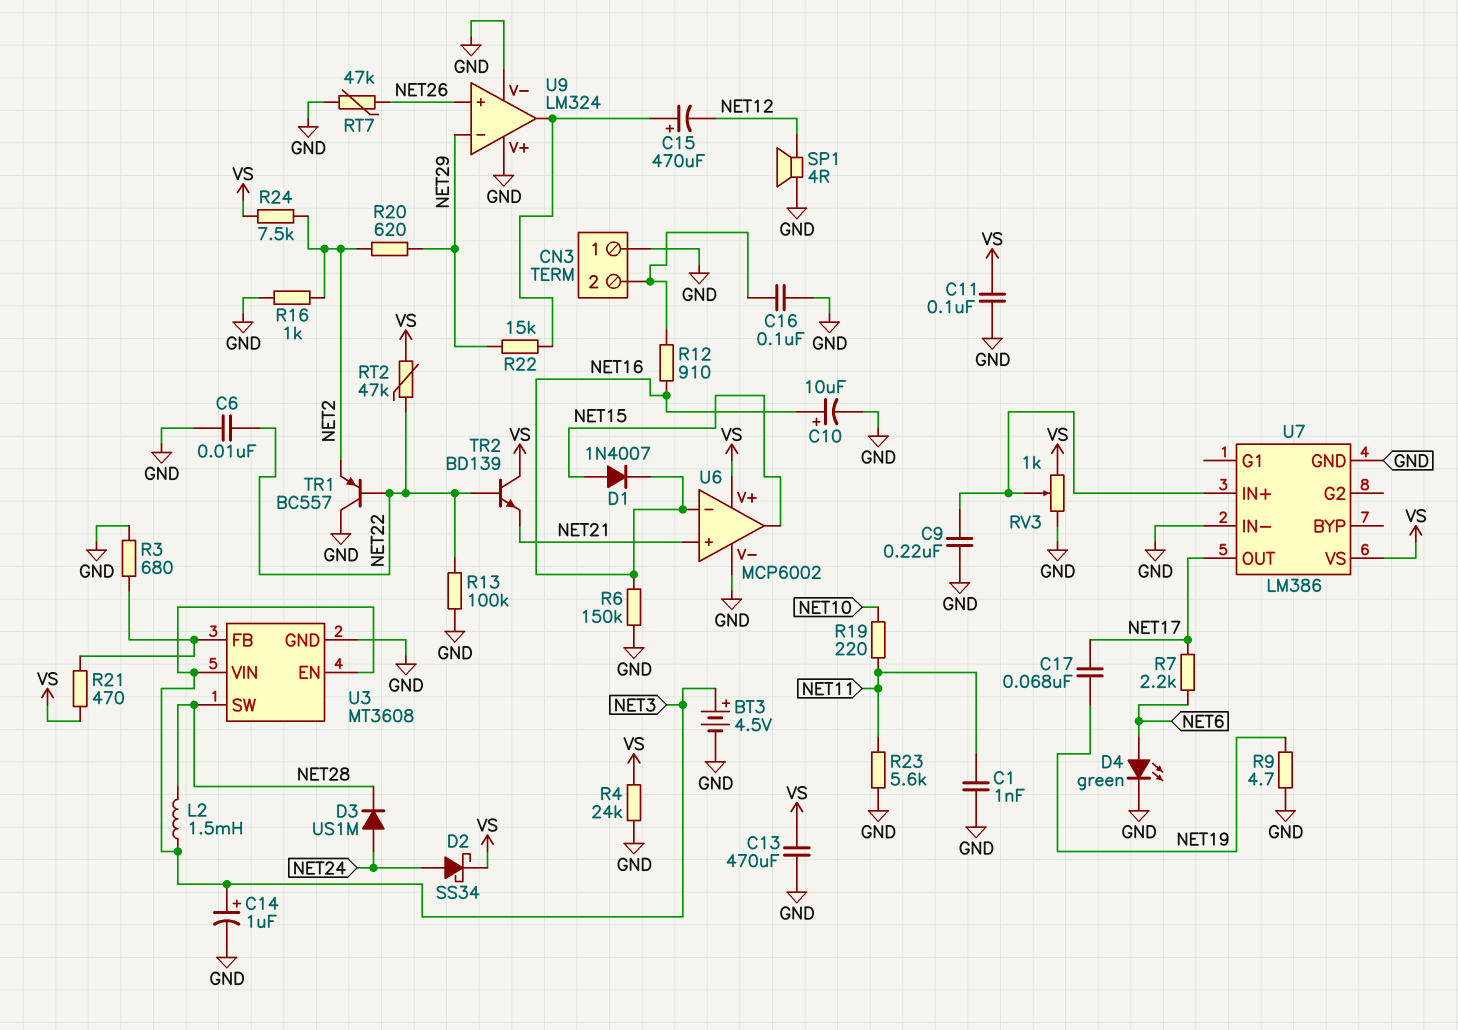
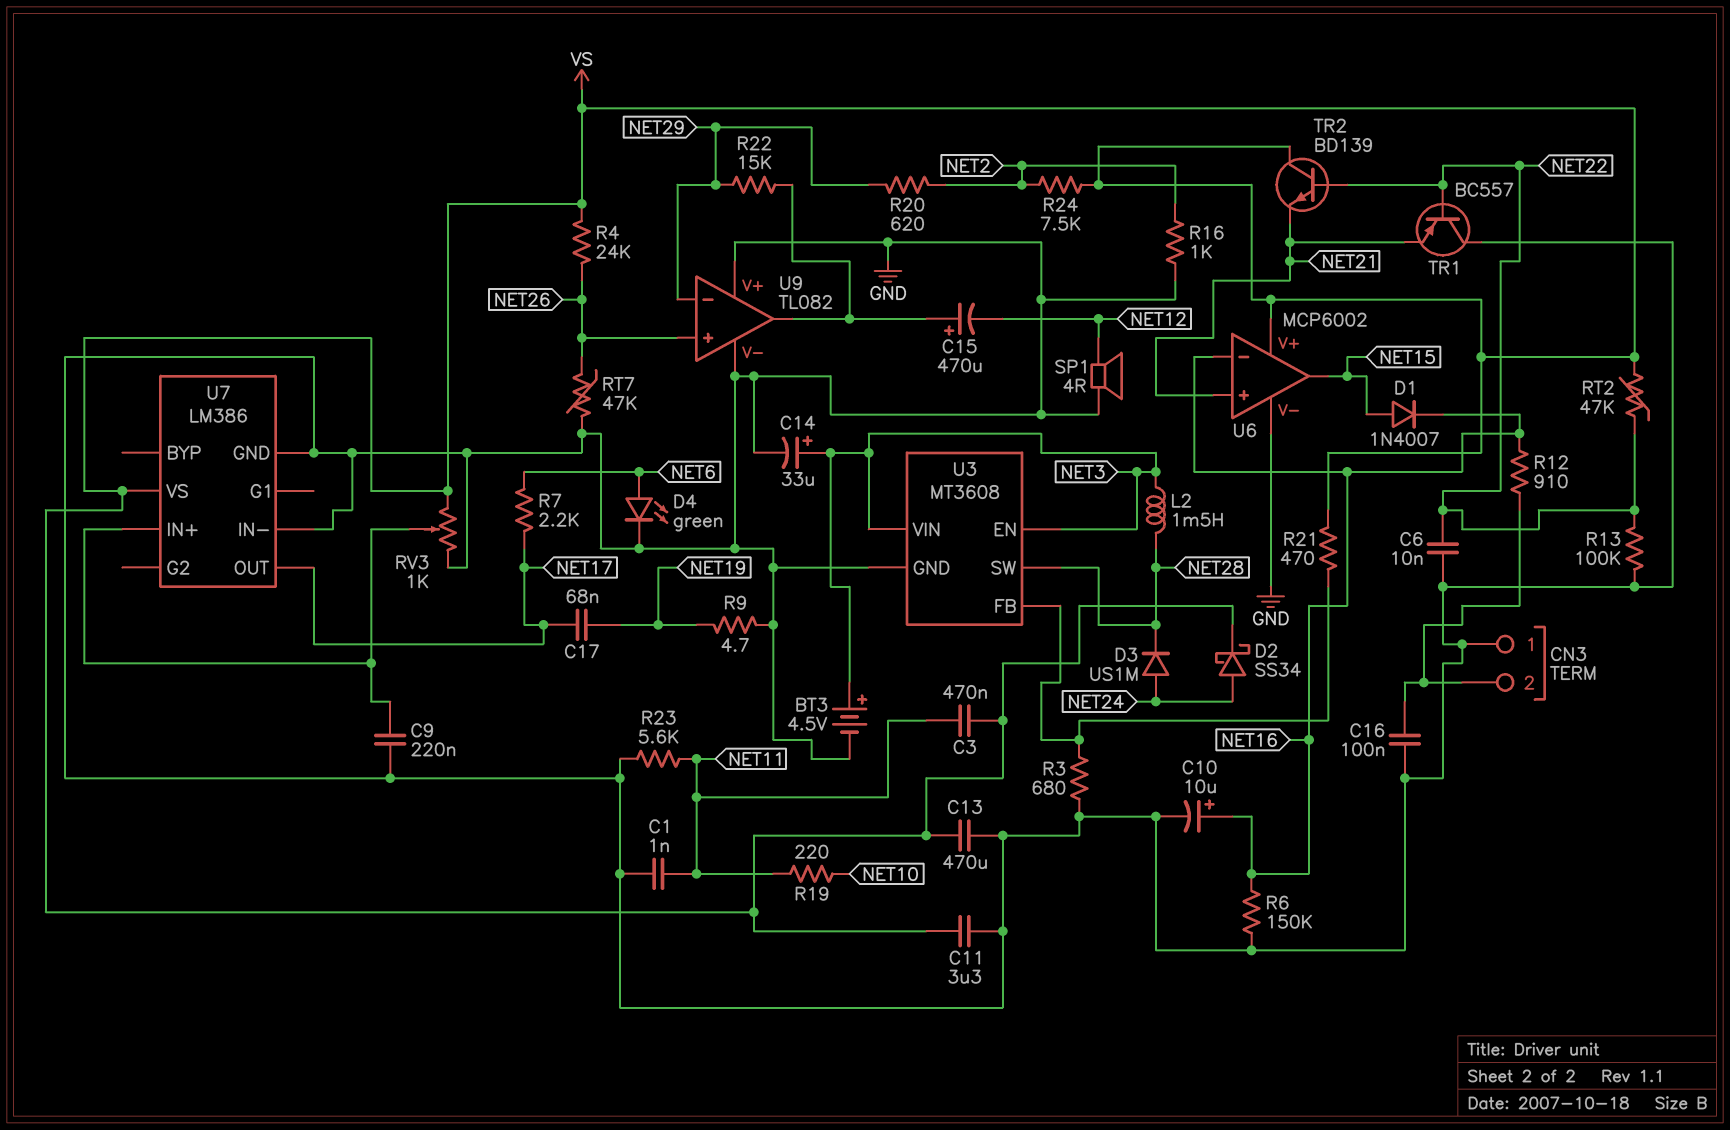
C3: none -> 470nF (NET11, VS)
C11: 100nF (GND, VS) -> 3.3uF (GND, VS)
C14: 1uF (plus NET3, minus GND) -> 33uF (plus NET3, minus GND)
R4: 24k (GND, VS) -> 24k (NET26, VS)
TR1: PNP BC557 (B NET22, C GND, E NET2) -> PNP BC557 (B NET22, C GND, E NET21)
U9: LM324 -> TL082

